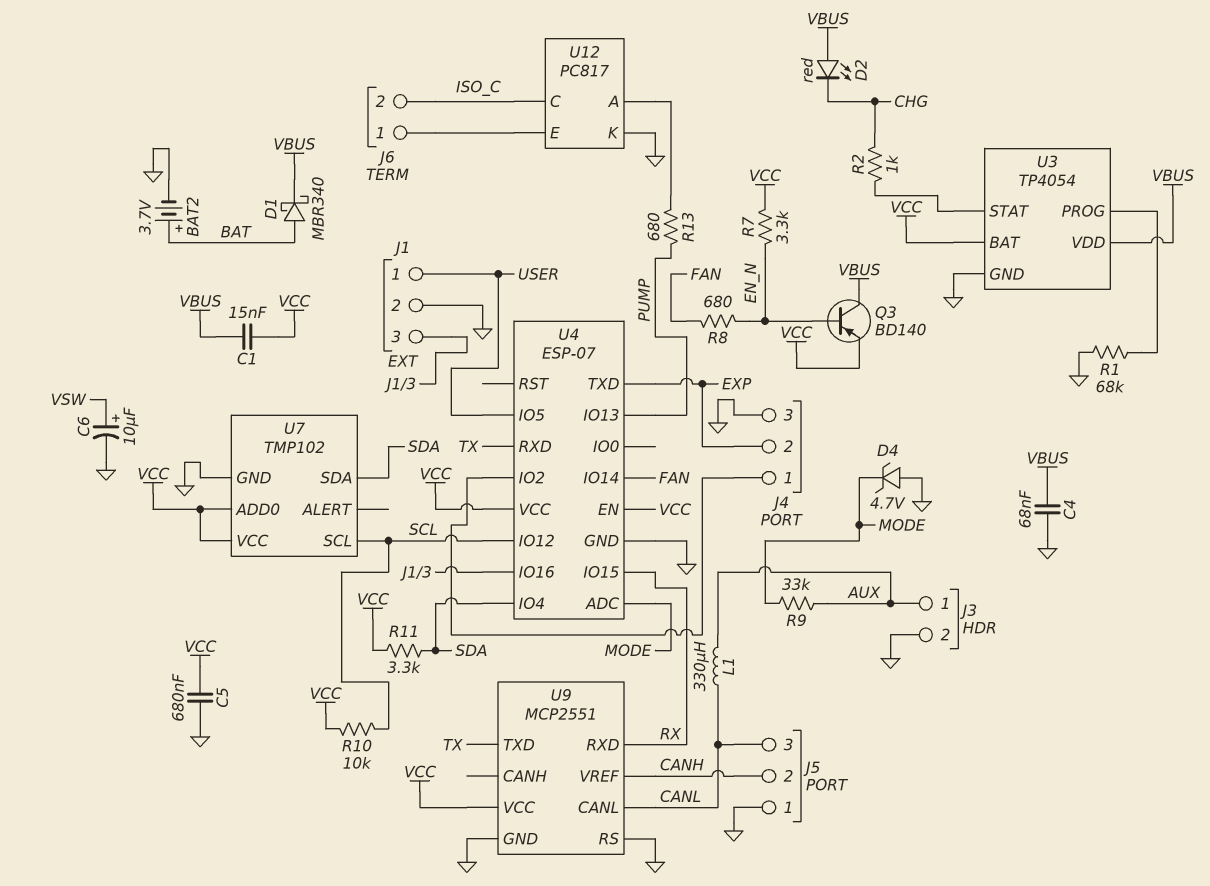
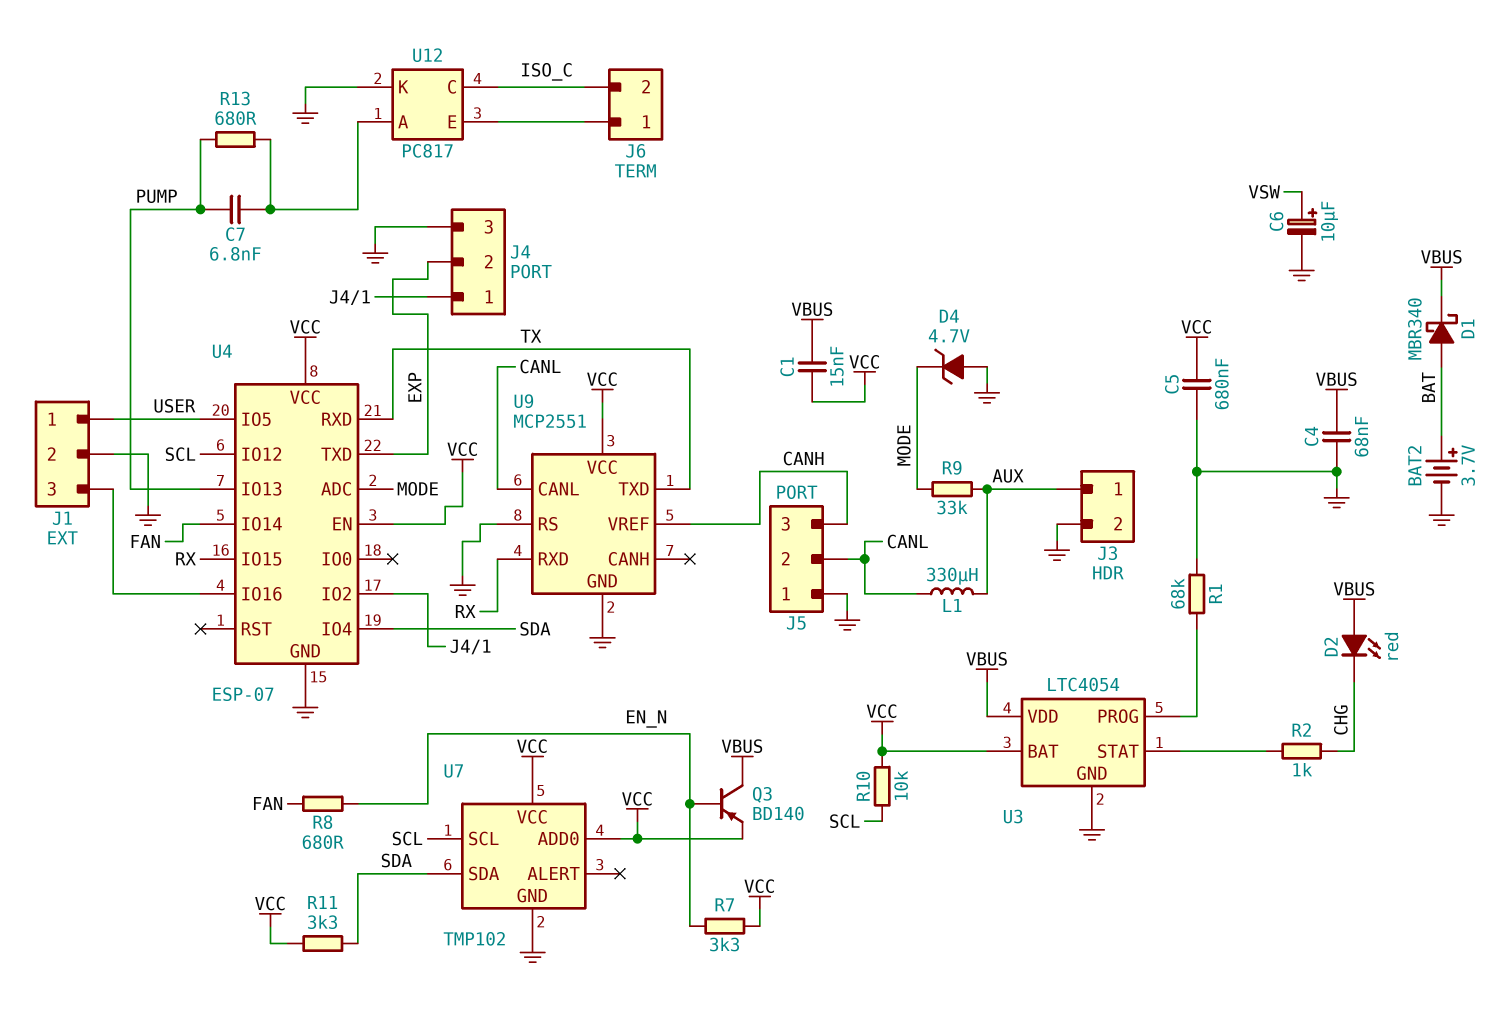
C7: none -> 6.8nF (PUMP, U12/A)
J5 pin 2: CANH -> CANL
J5 pin 3: CANL -> CANH
U3: TP4054 -> LTC4054

